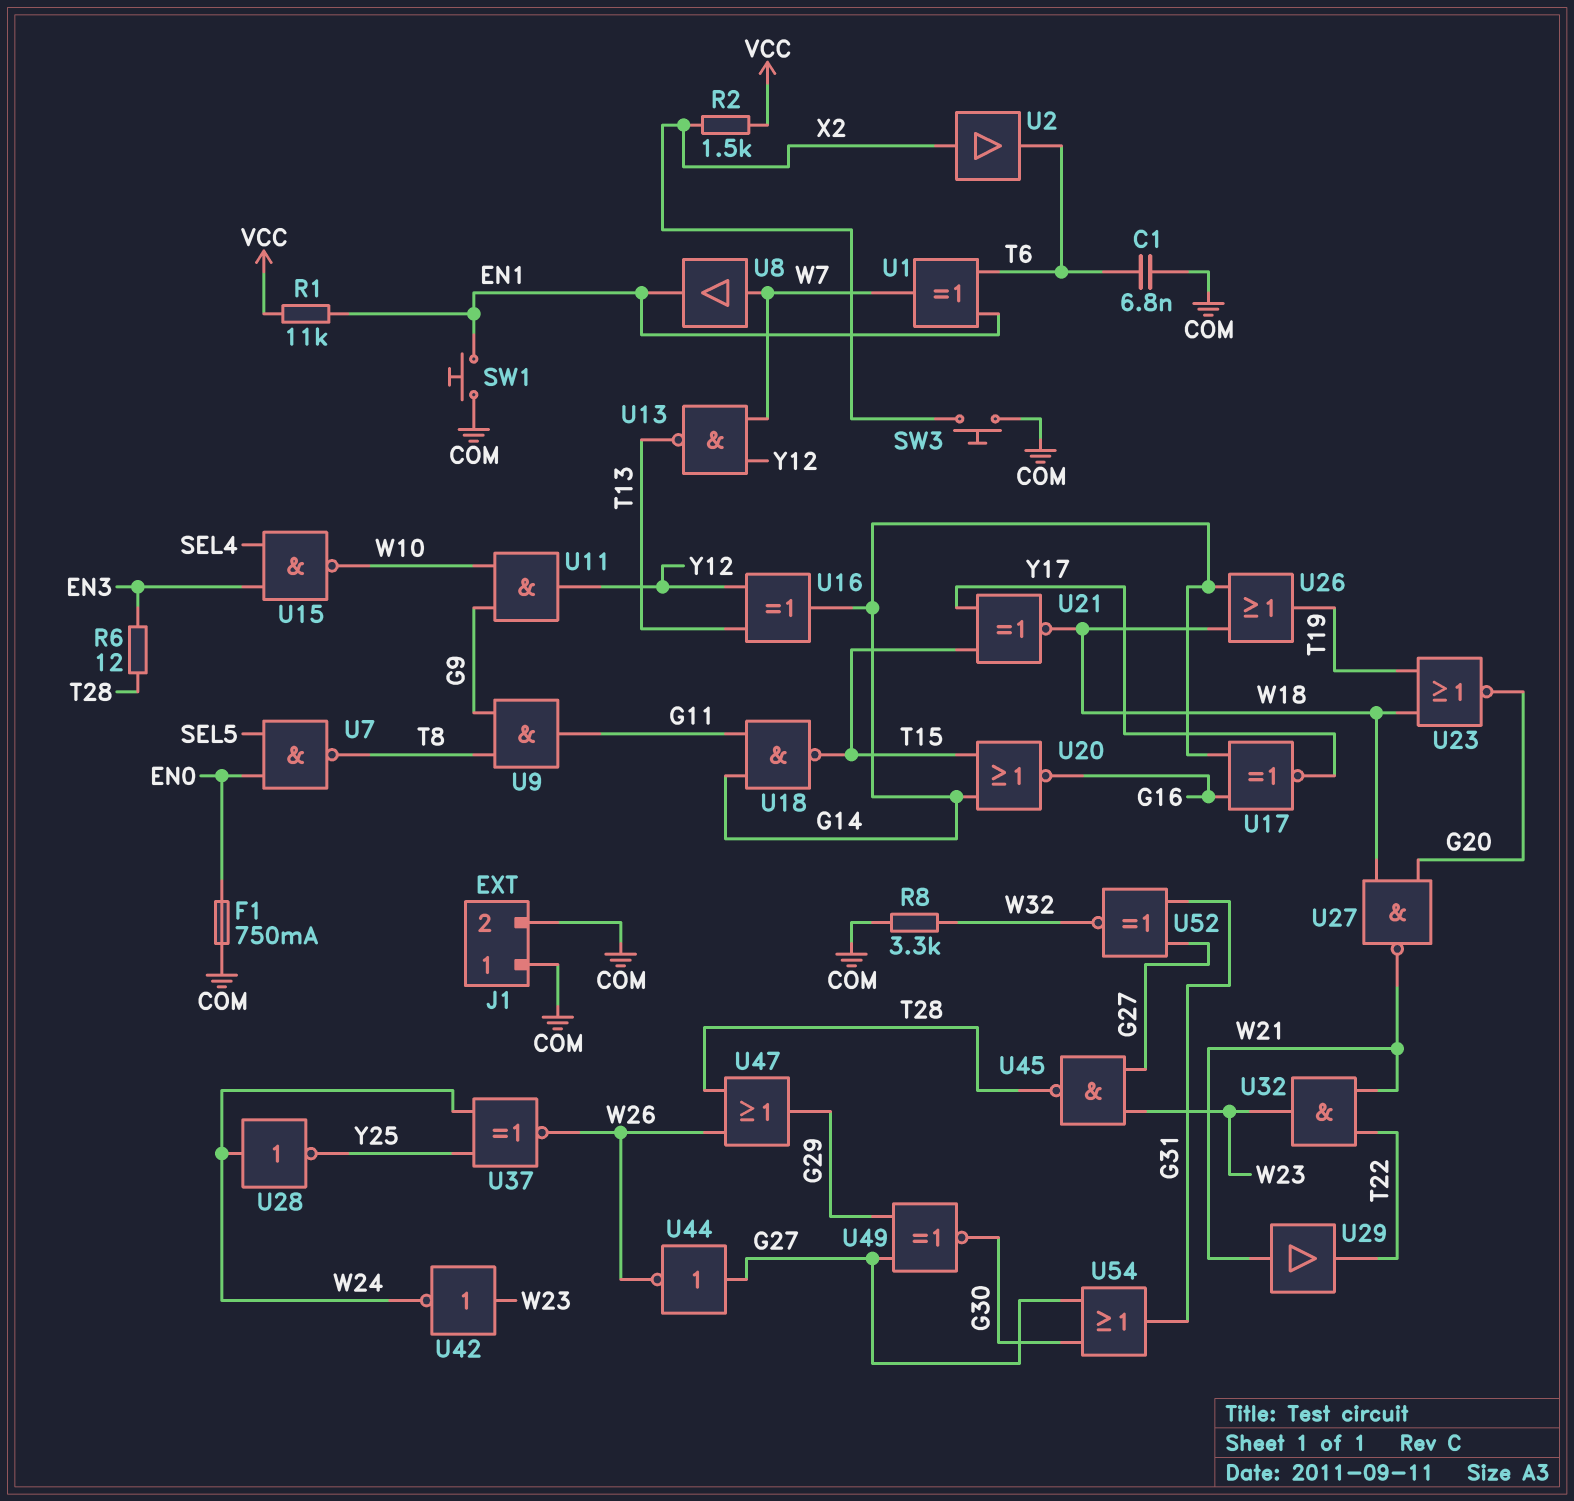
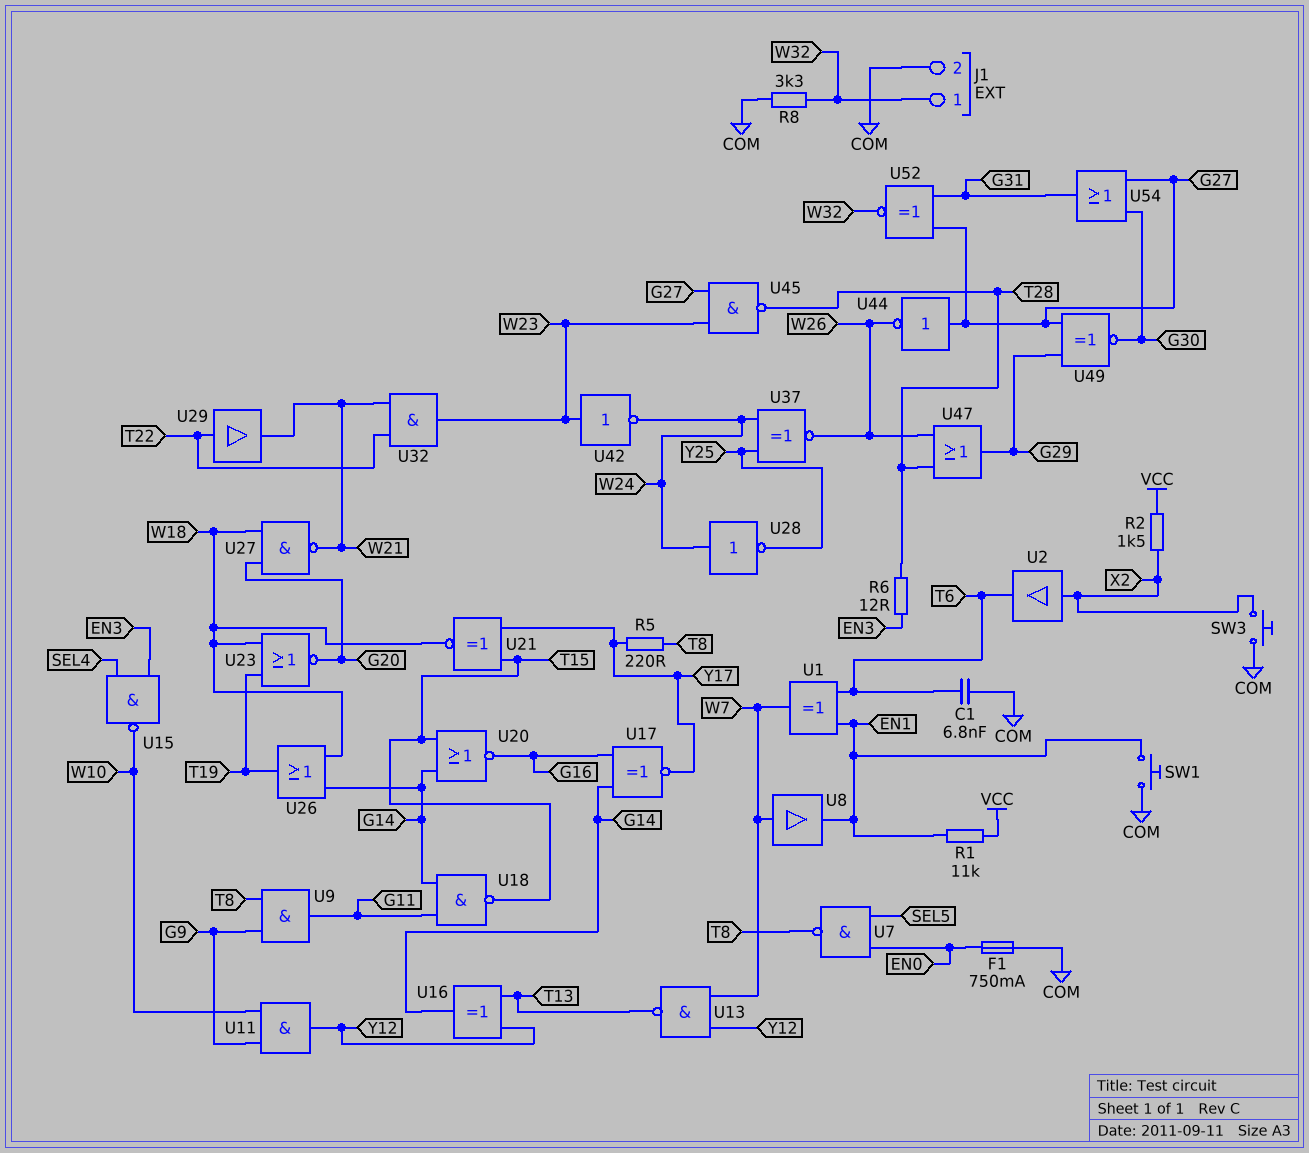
J1 pin 1: COM -> W32
R5: none -> 220 (T8, Y17)
U29: buffer (in W21, out T22) -> buffer (in T22, out W21)

